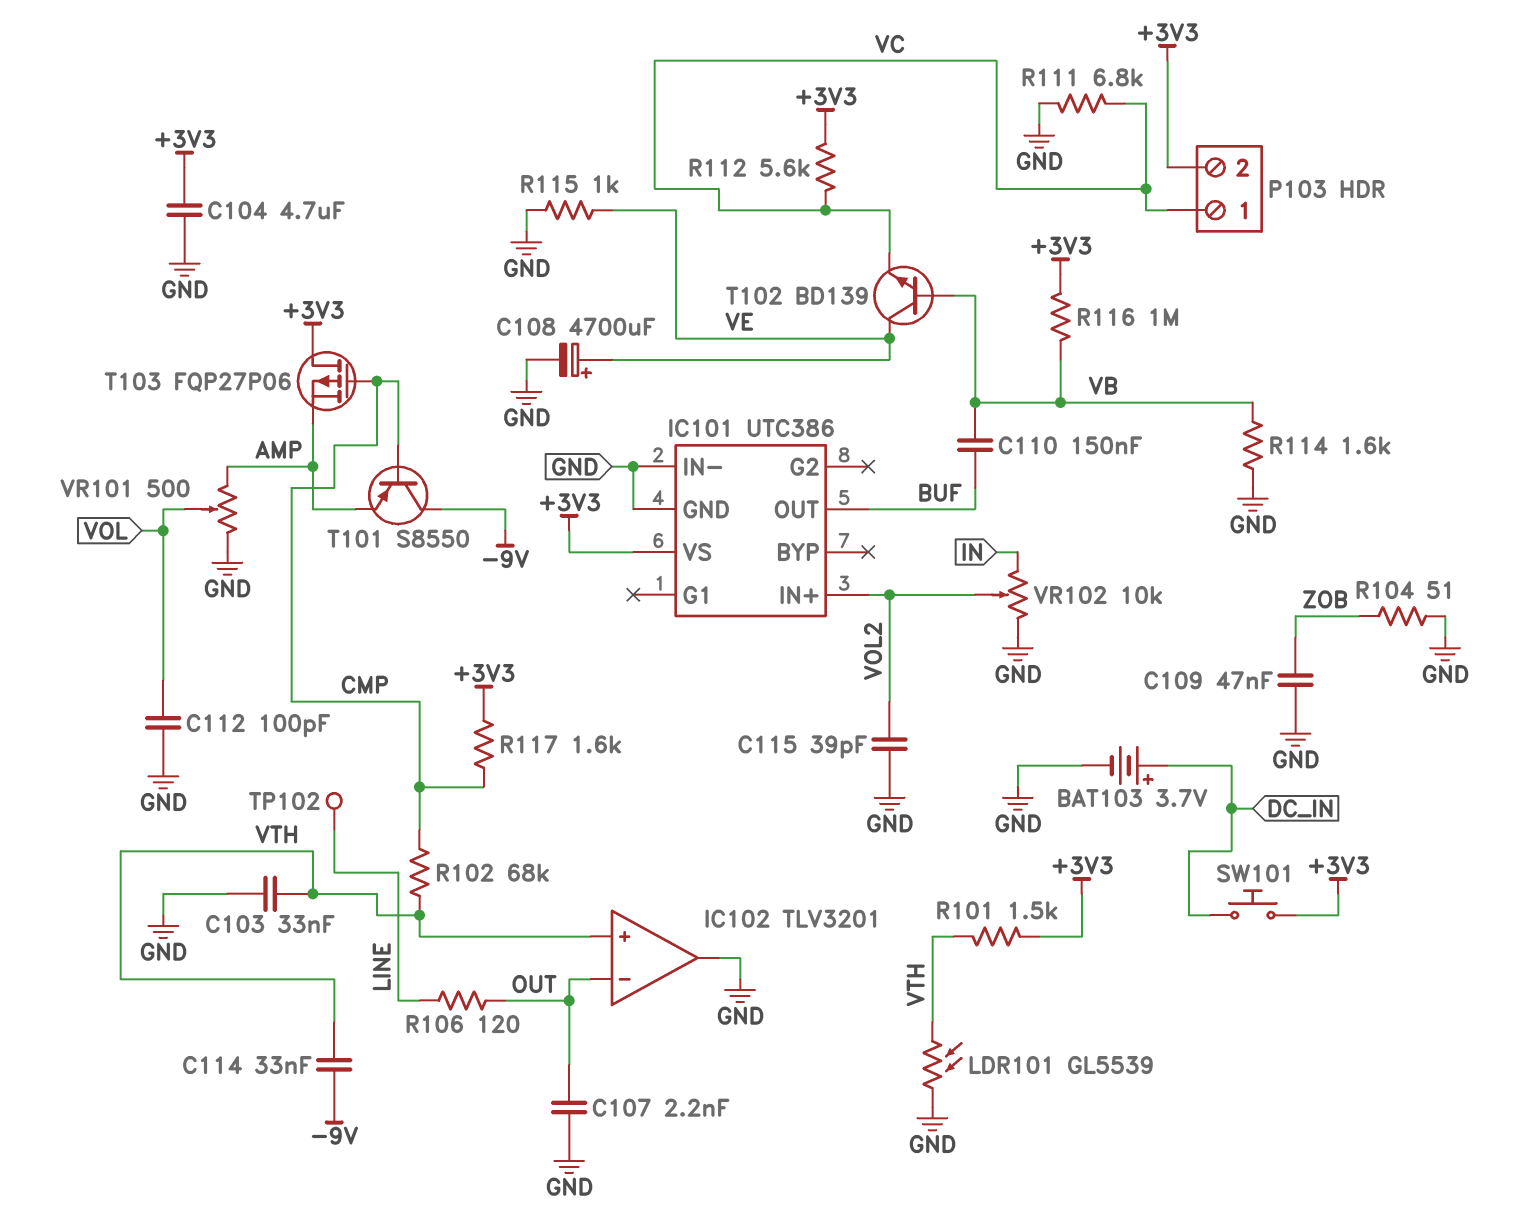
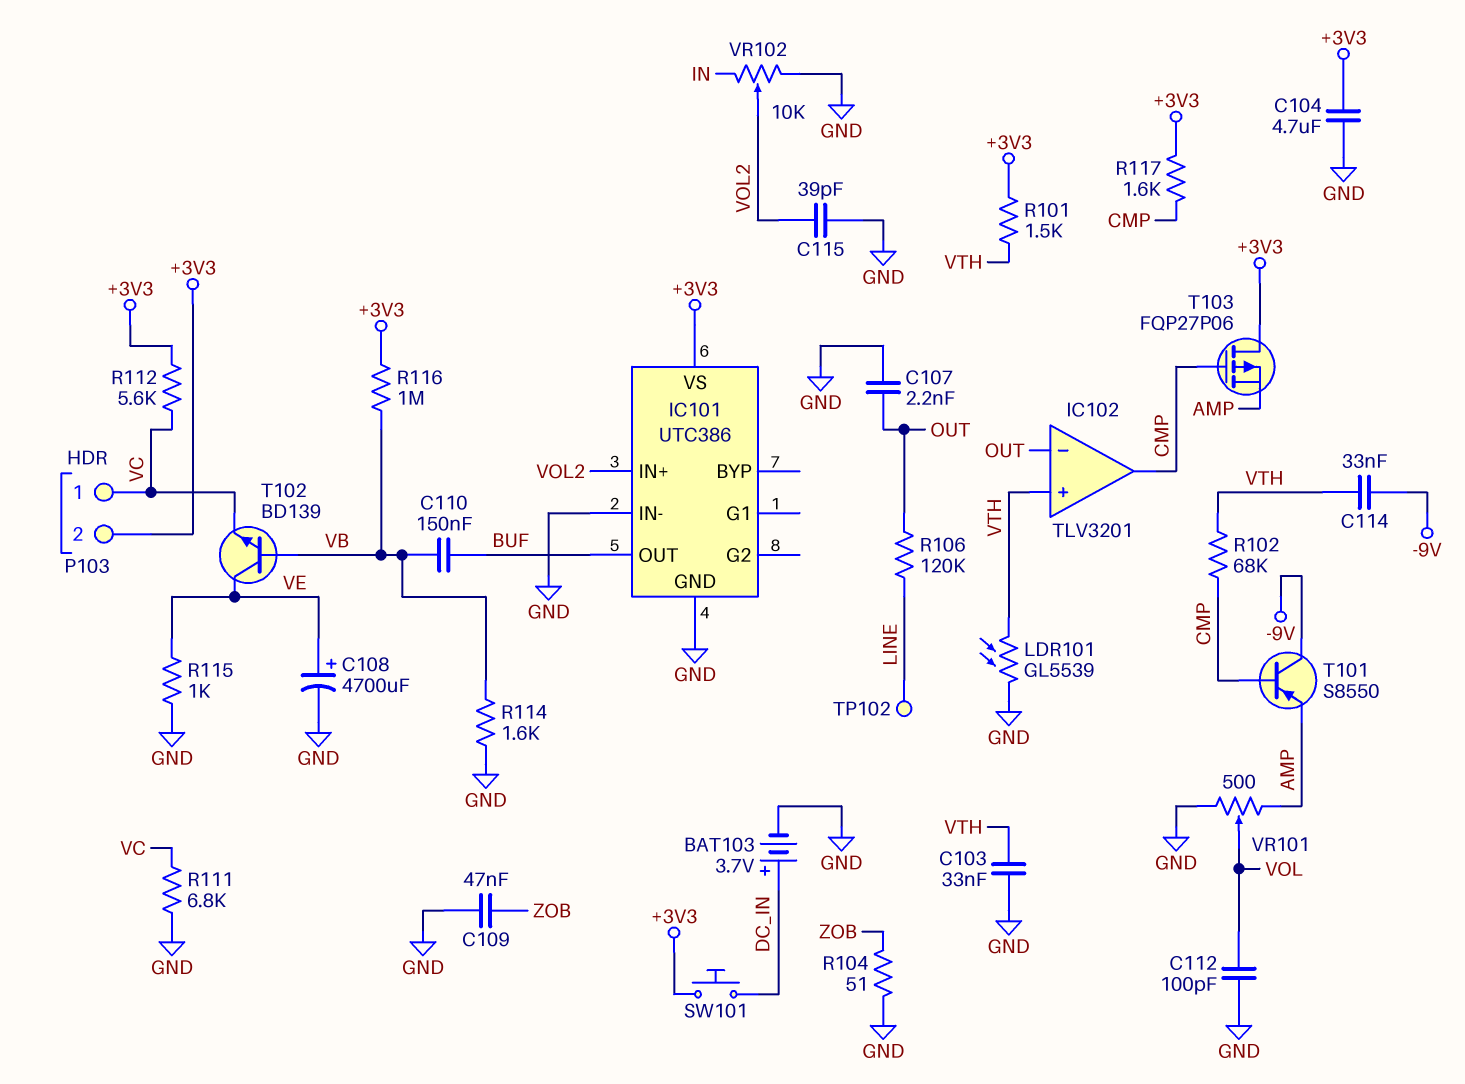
IC102 pin out: GND -> CMP
R106: 120 (LINE, OUT) -> 120k (LINE, OUT)

